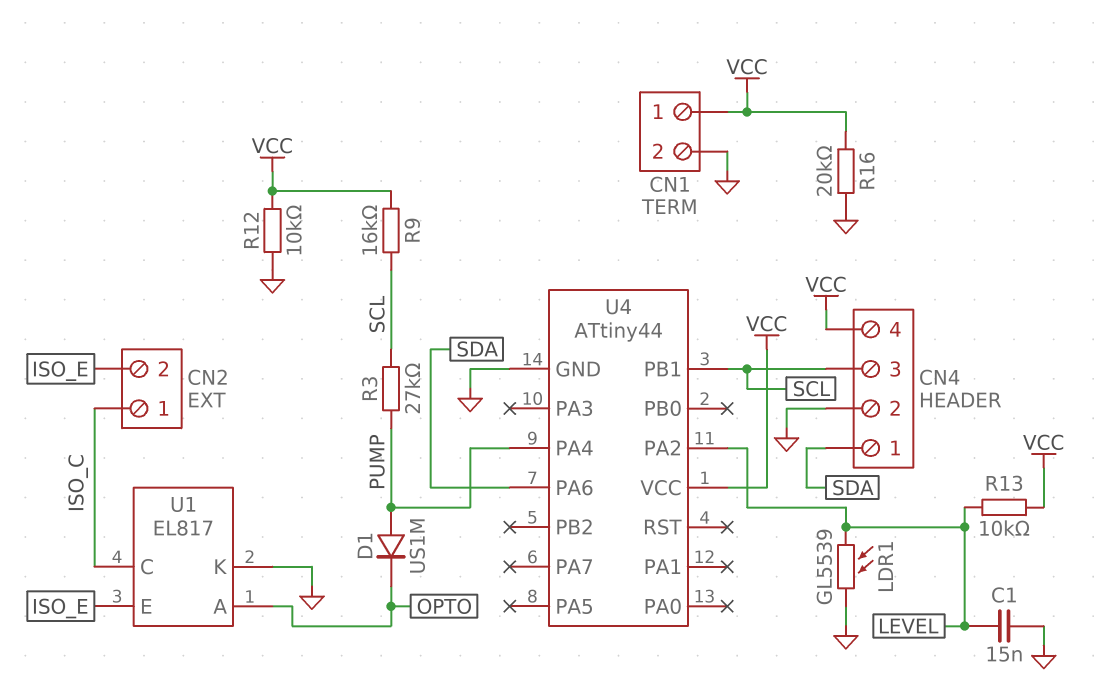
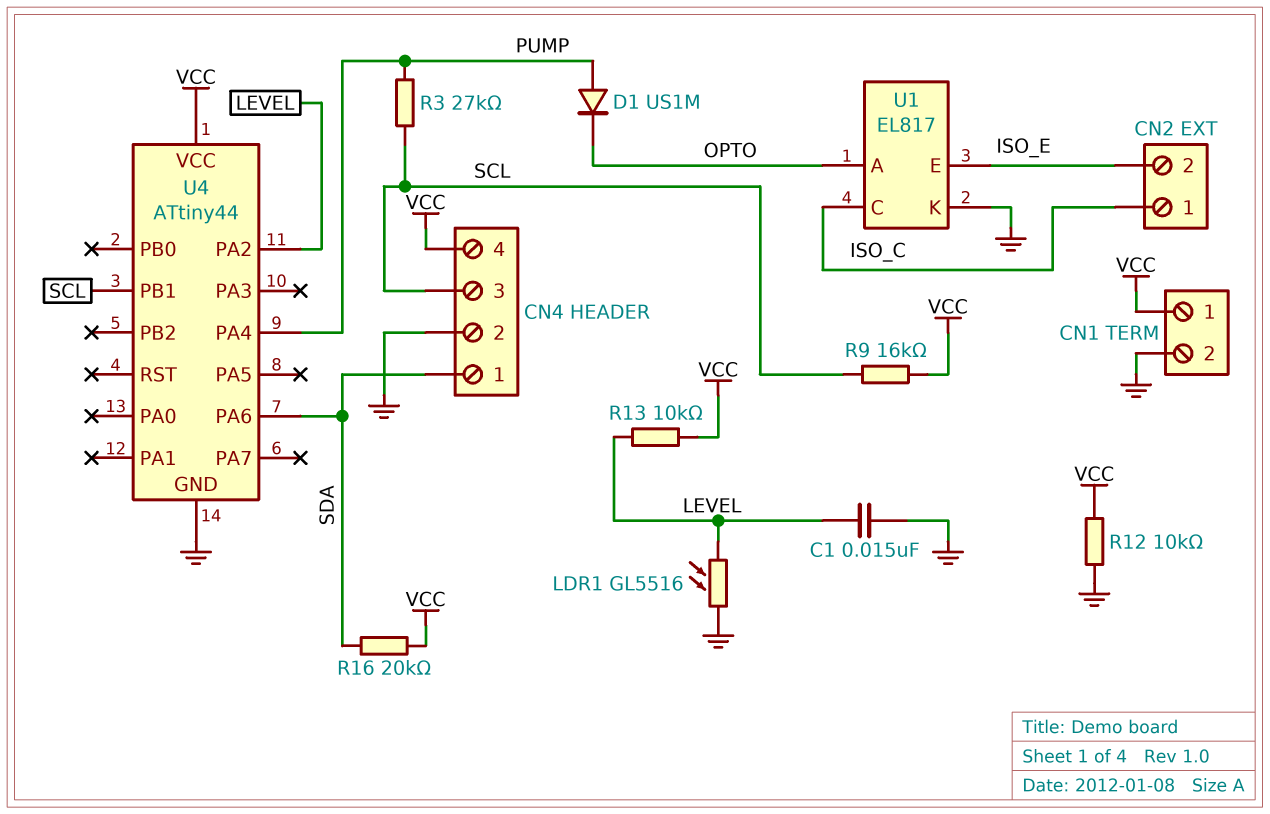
LDR1: GL5539 (GND, LEVEL) -> GL5516 (GND, LEVEL)
R16: 20k (GND, VCC) -> 20k (SDA, VCC)

